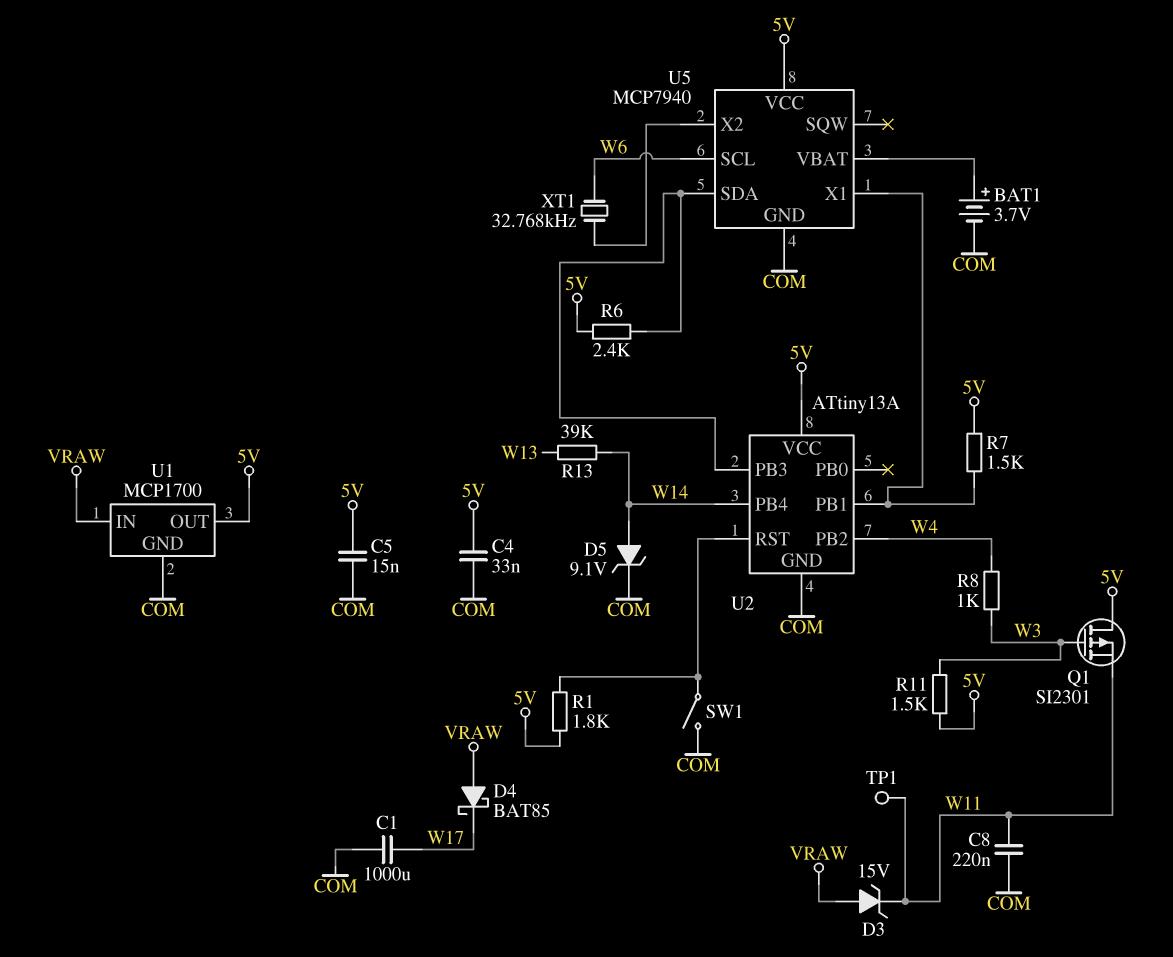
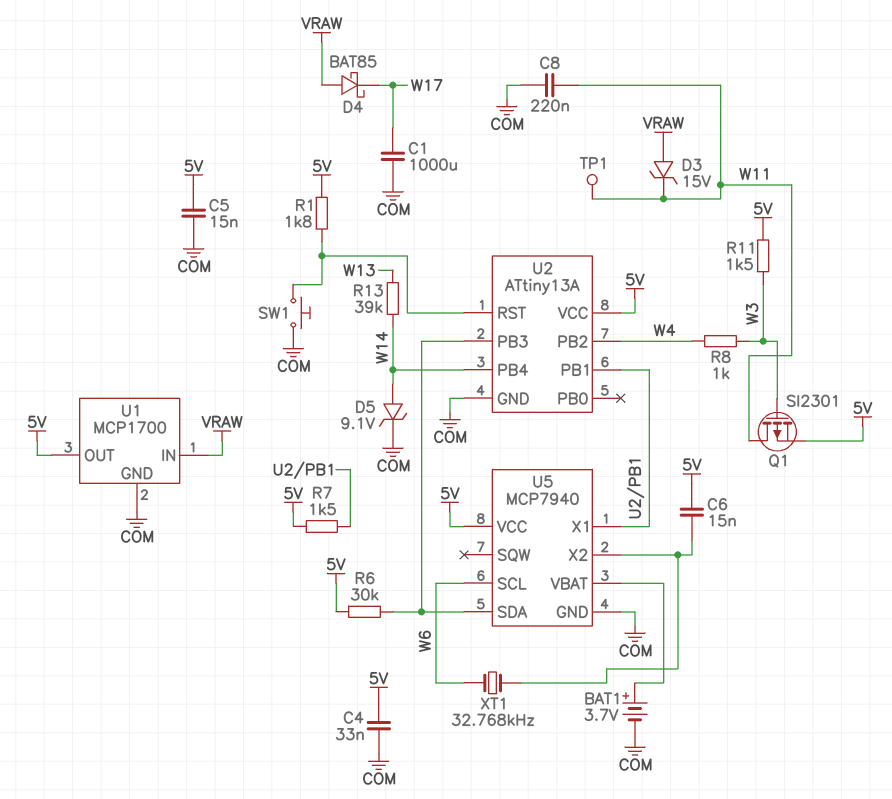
C6: none -> 15nF (5V, U5/X2)
Q1: PMOS SI2301 (G W3, D 5V, S W11) -> PMOS SI2301 (G W3, D W11, S 5V)
R6: 2.4k (5V, U2/PB3) -> 30k (5V, U2/PB3)
SW1: switch (COM, U2/RST) -> button (COM, U2/RST)

